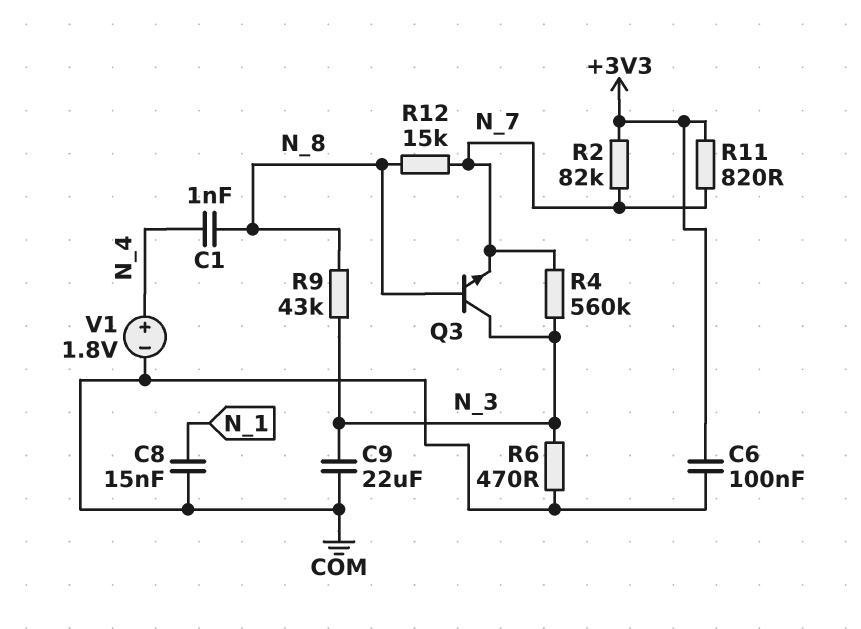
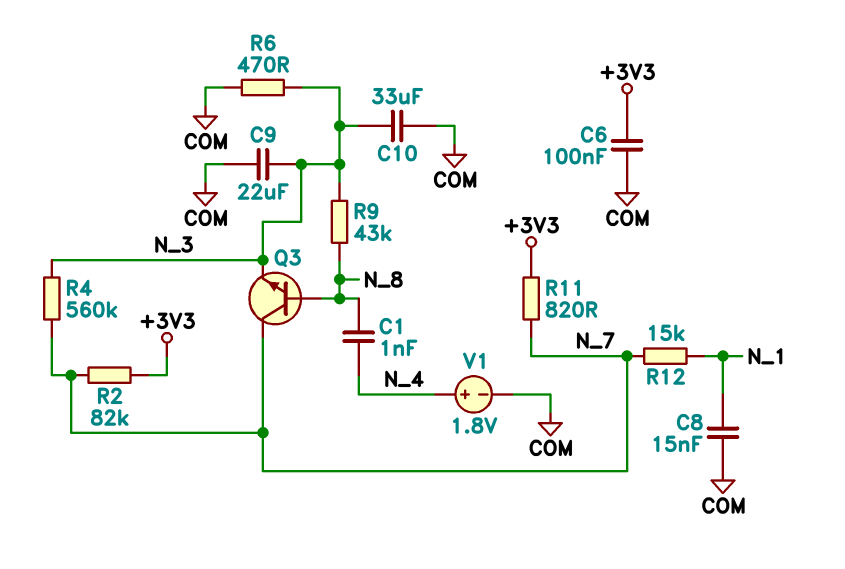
C10: none -> 33uF (COM, N_3)
Q3: NPN (B N_8, C N_3, E N_7) -> NPN (B N_8, C N_7, E N_3)
R12: 15k (N_7, N_8) -> 15k (N_1, N_7)

